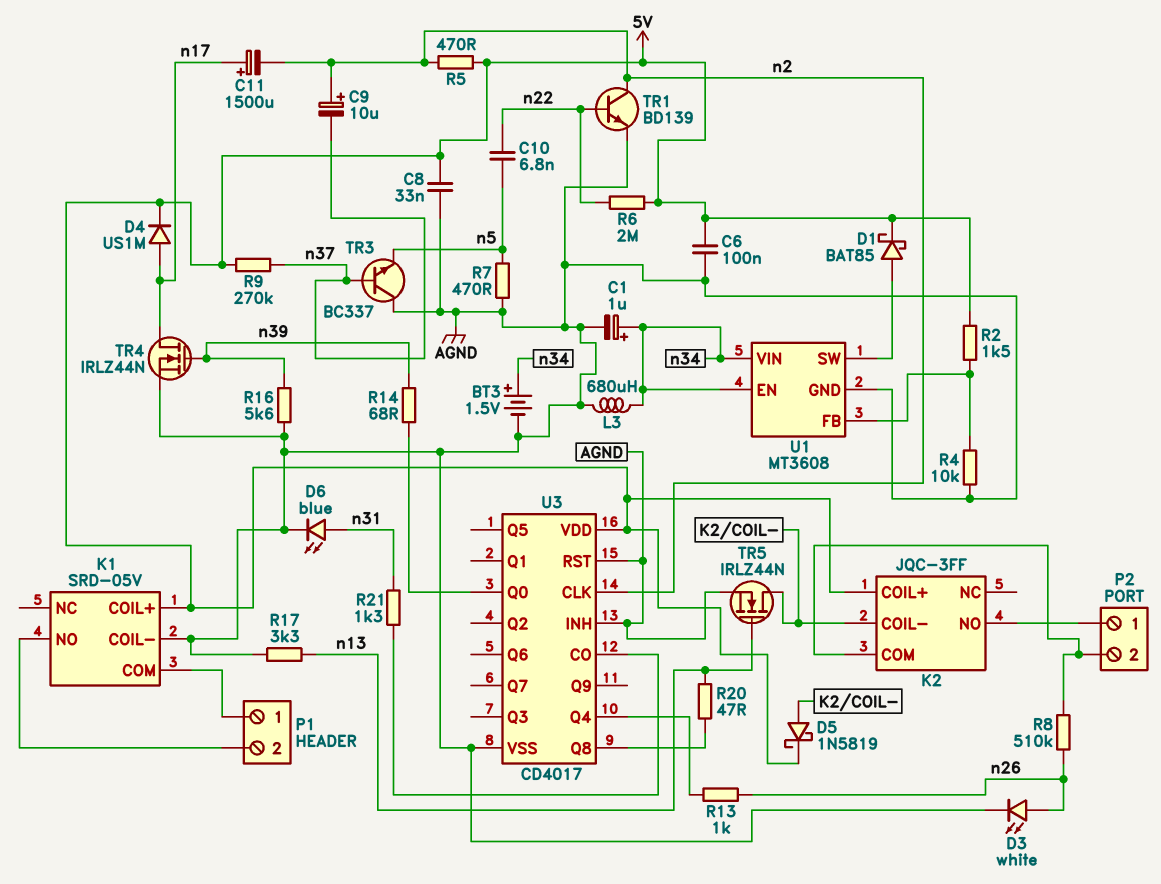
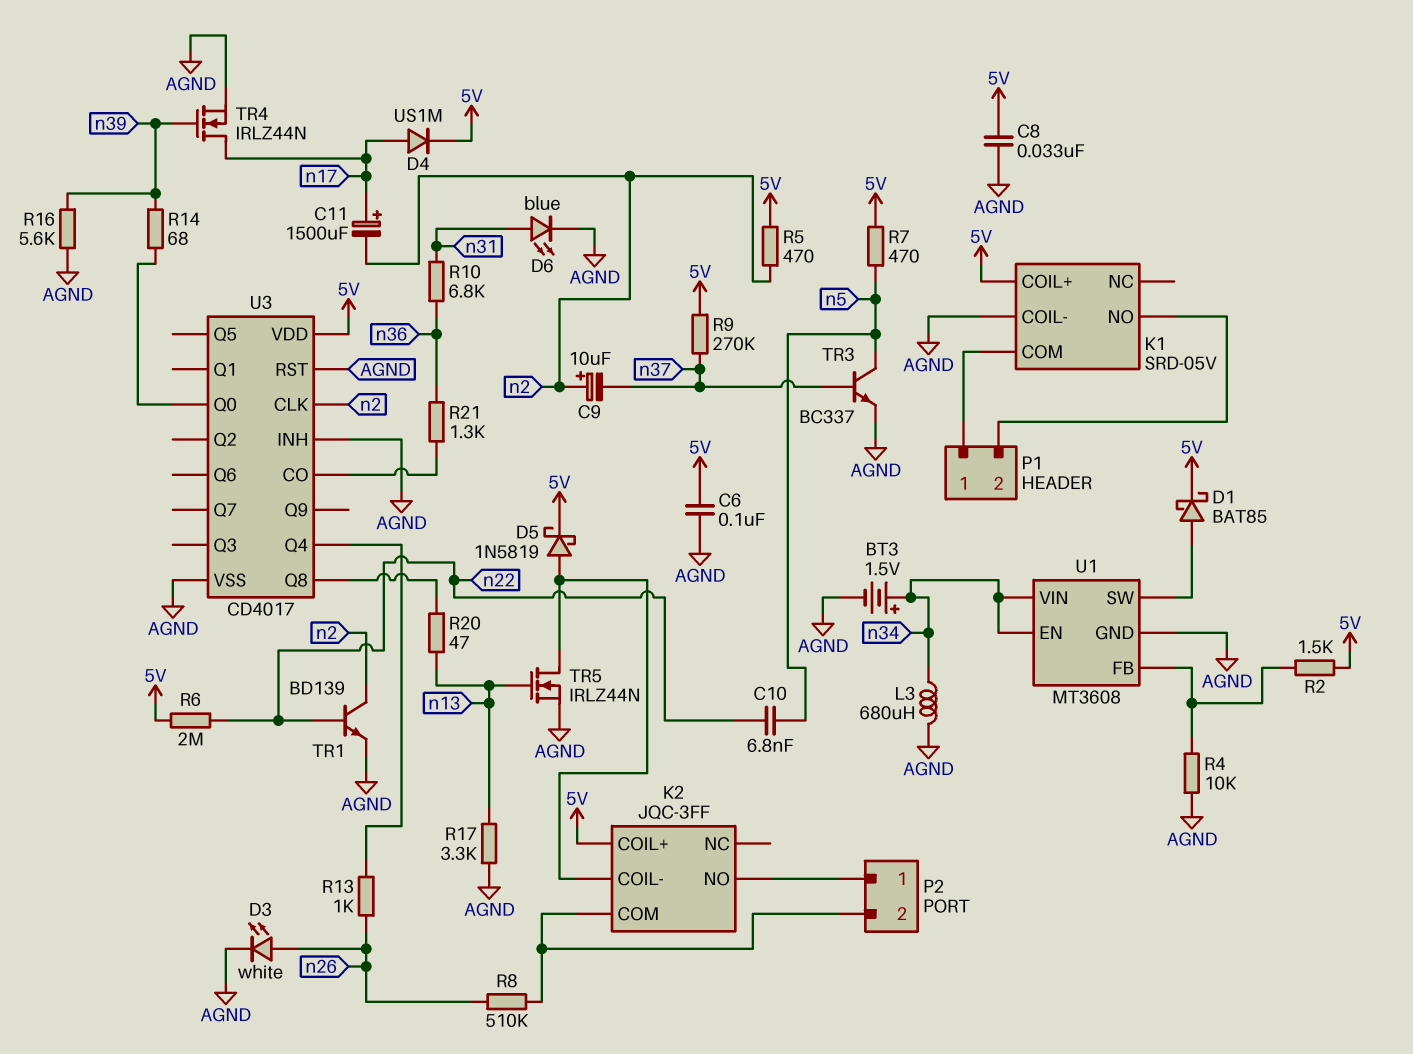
C1: 1uF (plus n34, minus AGND) -> none
R7: 470 (AGND, n5) -> 470 (5V, n5)
R10: none -> 6.8k (n31, n36)
R21: 1.3k (U3/CO, n31) -> 1.3k (U3/CO, n36)
TR3: NPN BC337 (B n37, C AGND, E n5) -> NPN BC337 (B n37, C n5, E AGND)

